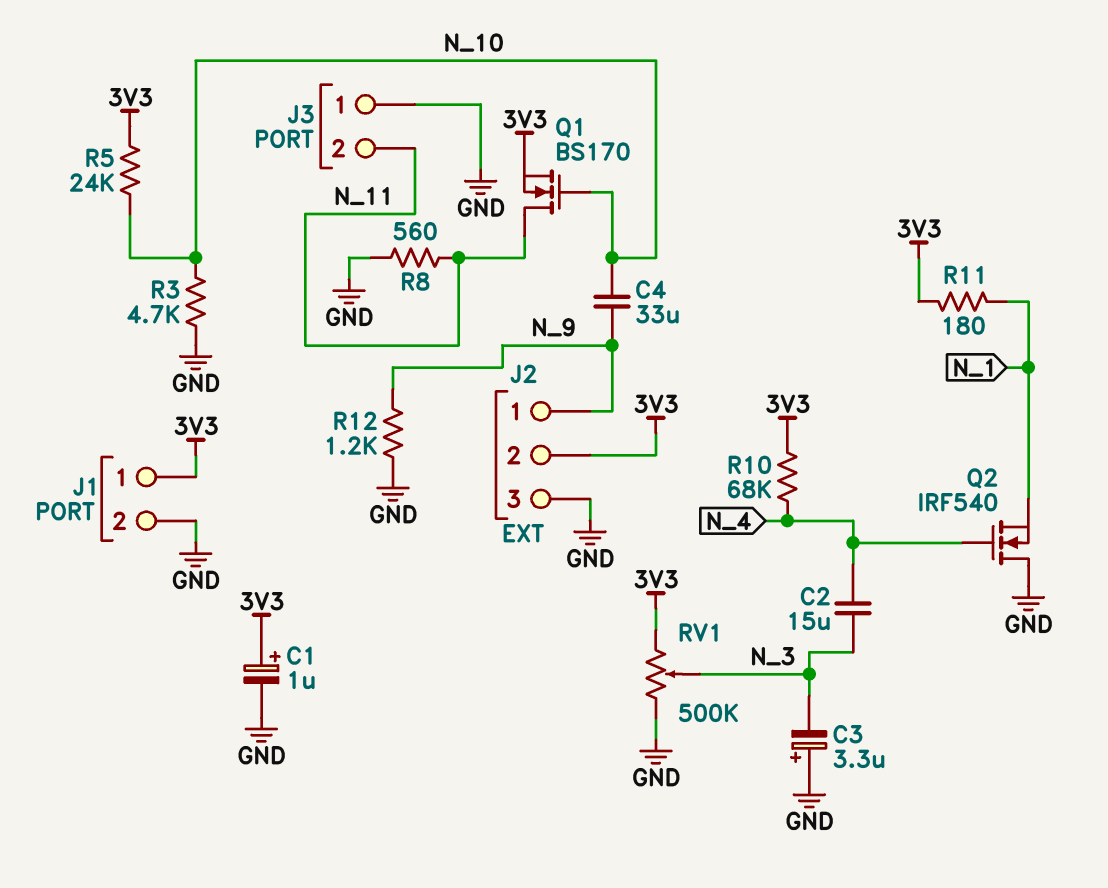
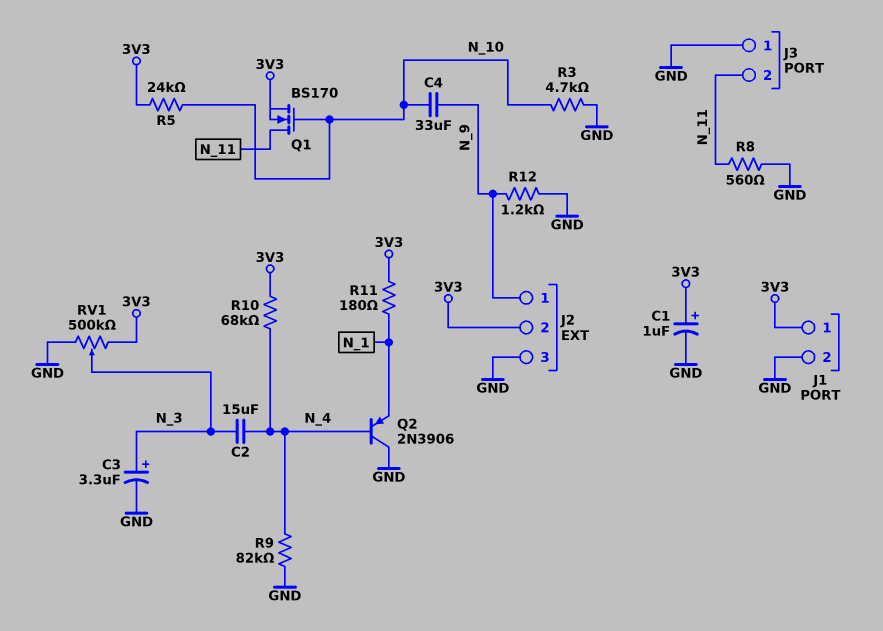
C3: 3.3uF (plus GND, minus N_3) -> 3.3uF (plus N_3, minus GND)
Q2: NMOS IRF540 (G N_4, D GND, S N_1) -> PNP 2N3906 (B N_4, C GND, E N_1)
R9: none -> 82k (GND, N_4)

